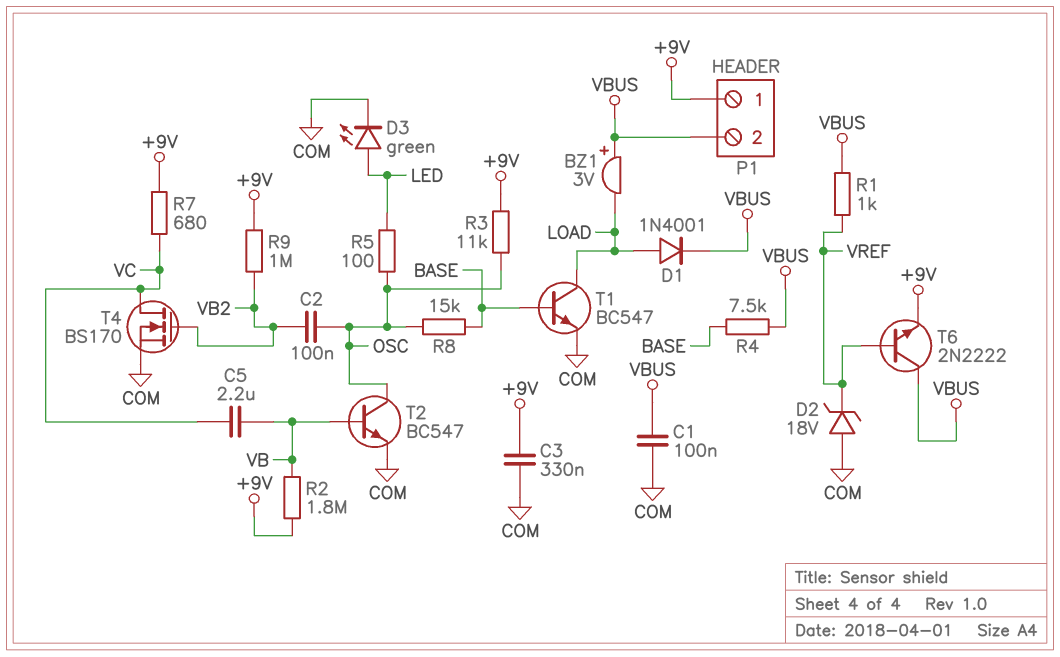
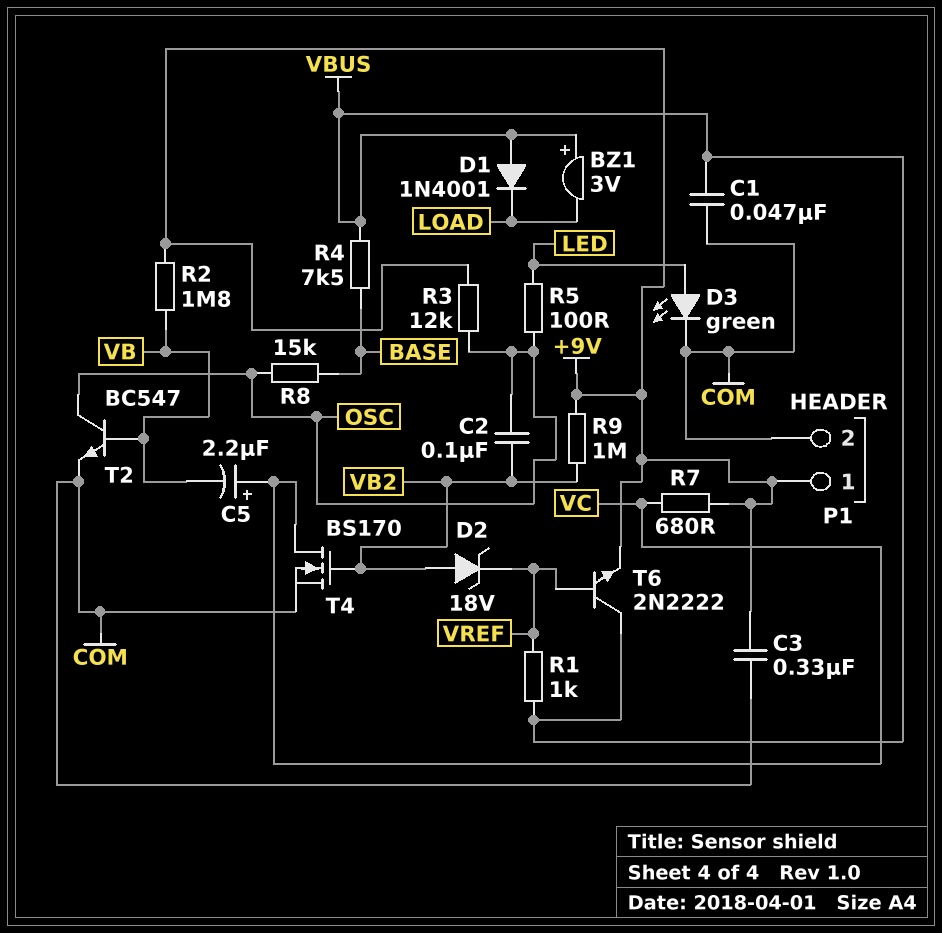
C1: 100nF (COM, VBUS) -> 47nF (COM, VBUS)
C5: 2.2uF (VB, VC) -> 2.2uF (plus VC, minus VB)
D1: diode 1N4001 (A LOAD, K VBUS) -> diode 1N4001 (A VBUS, K LOAD)
D2: zener 18V (A COM, K VREF) -> zener 18V (A VB2, K VREF)
P1 pin 2: VBUS -> COM
R3: 11k (+9V, OSC) -> 12k (+9V, OSC)
T1: NPN BC547 (B BASE, C LOAD, E COM) -> none

